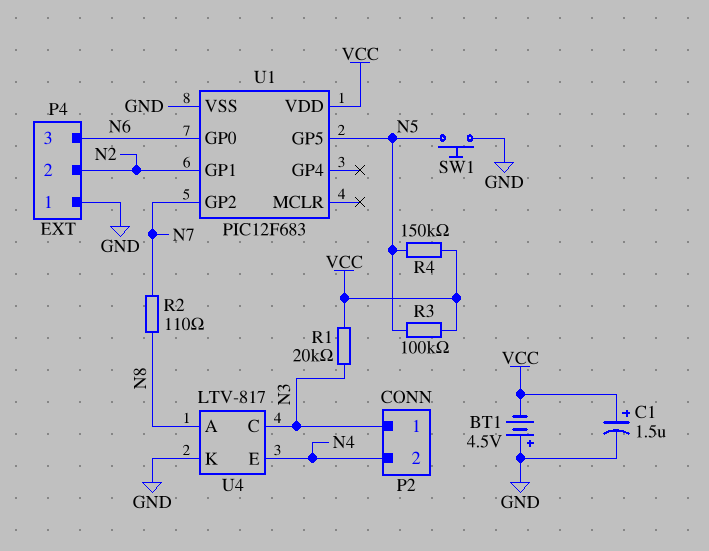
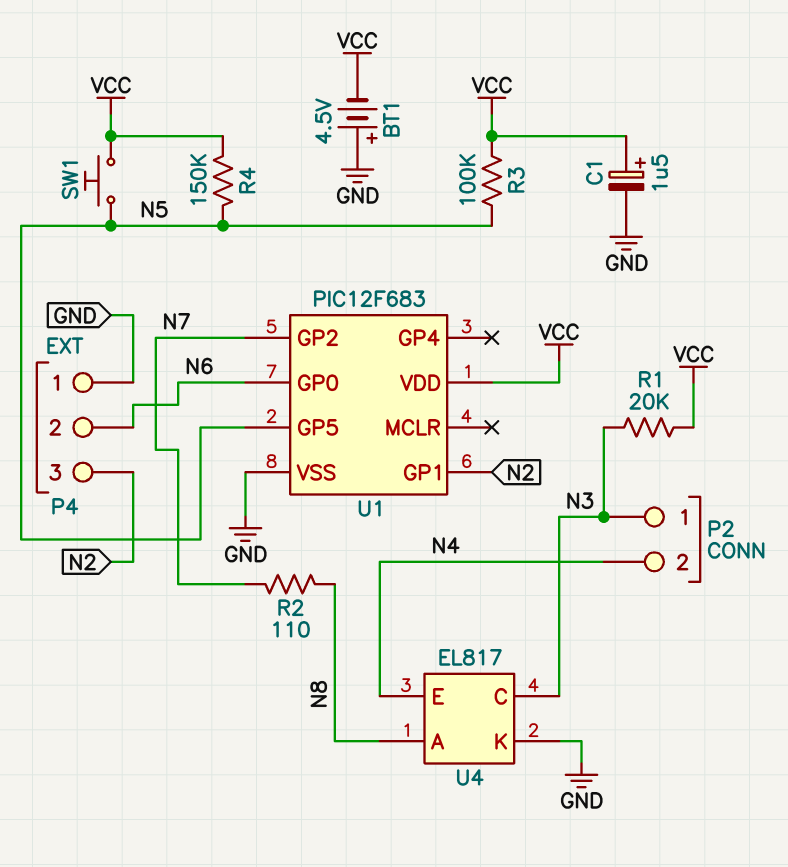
P4 pin 2: N2 -> N6
P4 pin 3: N6 -> N2
SW1: button (GND, N5) -> button (N5, VCC)
U4: LTV-817 -> EL817

